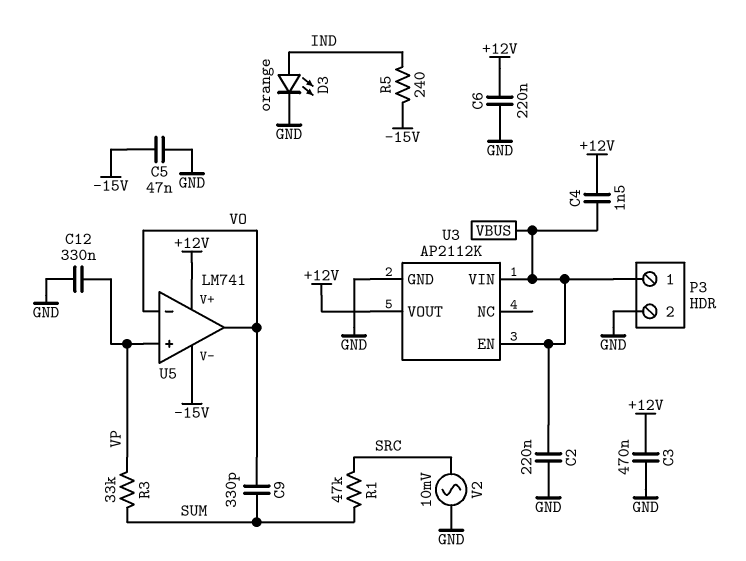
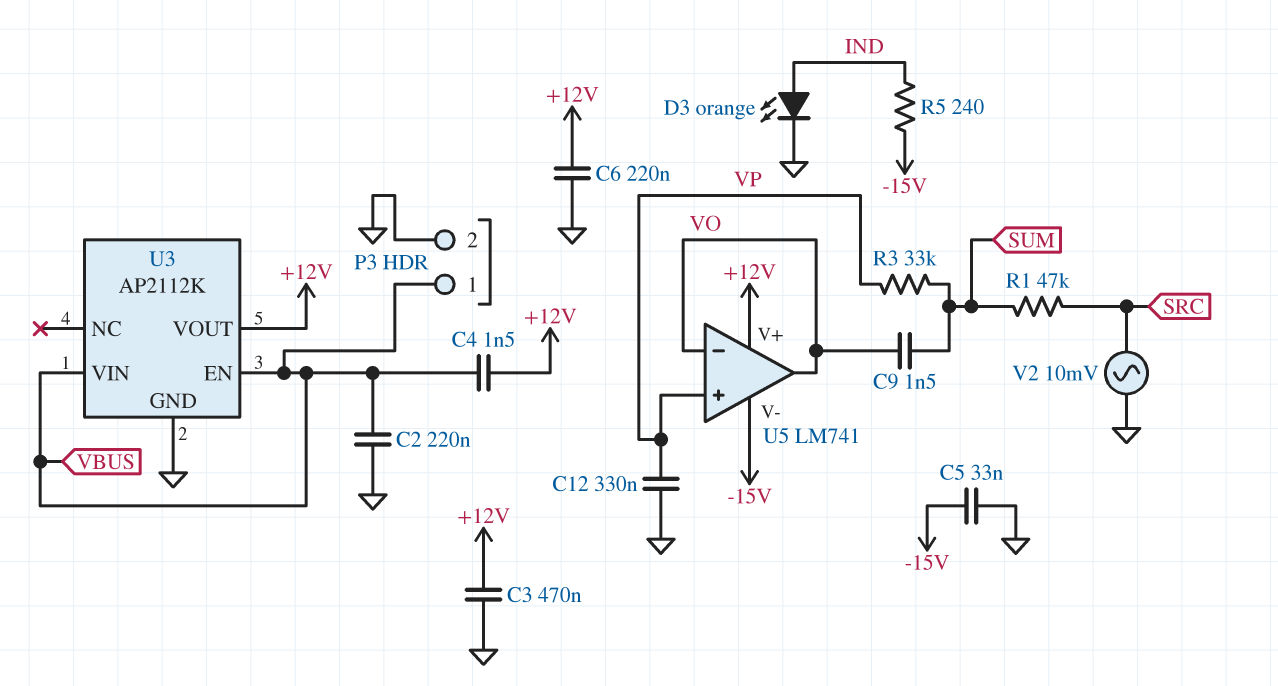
C5: 47nF (-15V, GND) -> 33nF (-15V, GND)
C9: 330pF (SUM, VO) -> 1.5nF (SUM, VO)

